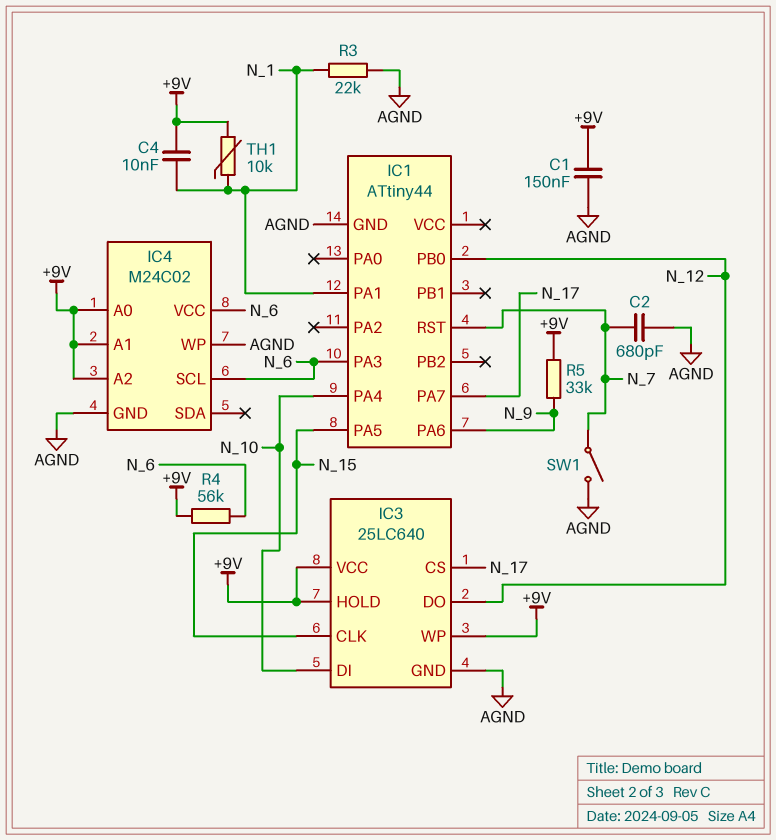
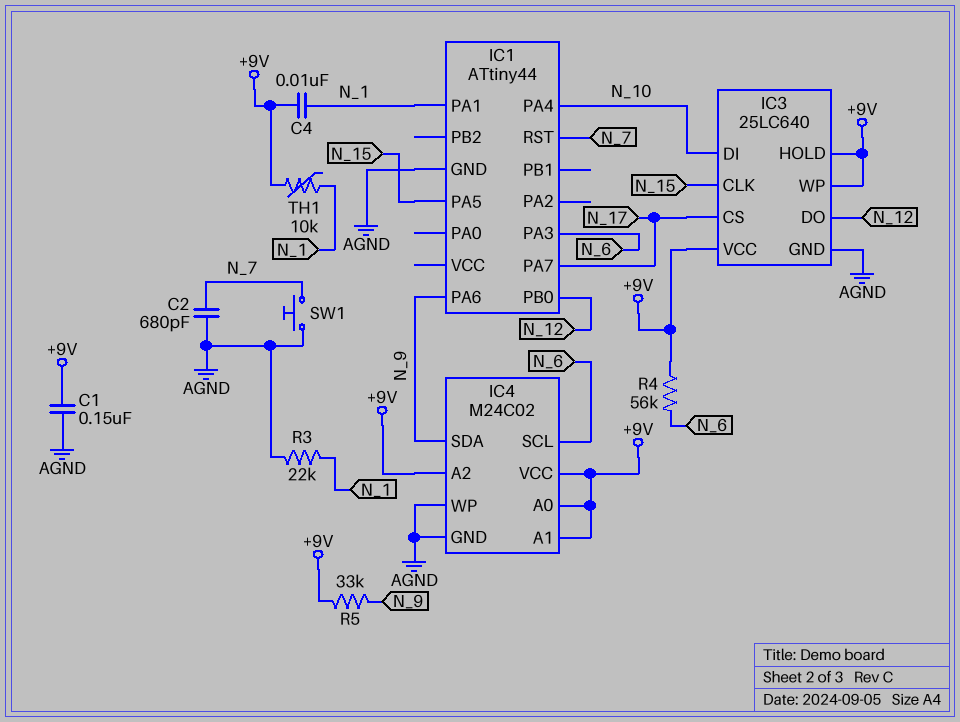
IC4 pin SDA: none -> N_9
IC4 pin VCC: N_6 -> +9V
SW1: switch (AGND, N_7) -> button (AGND, N_7)

